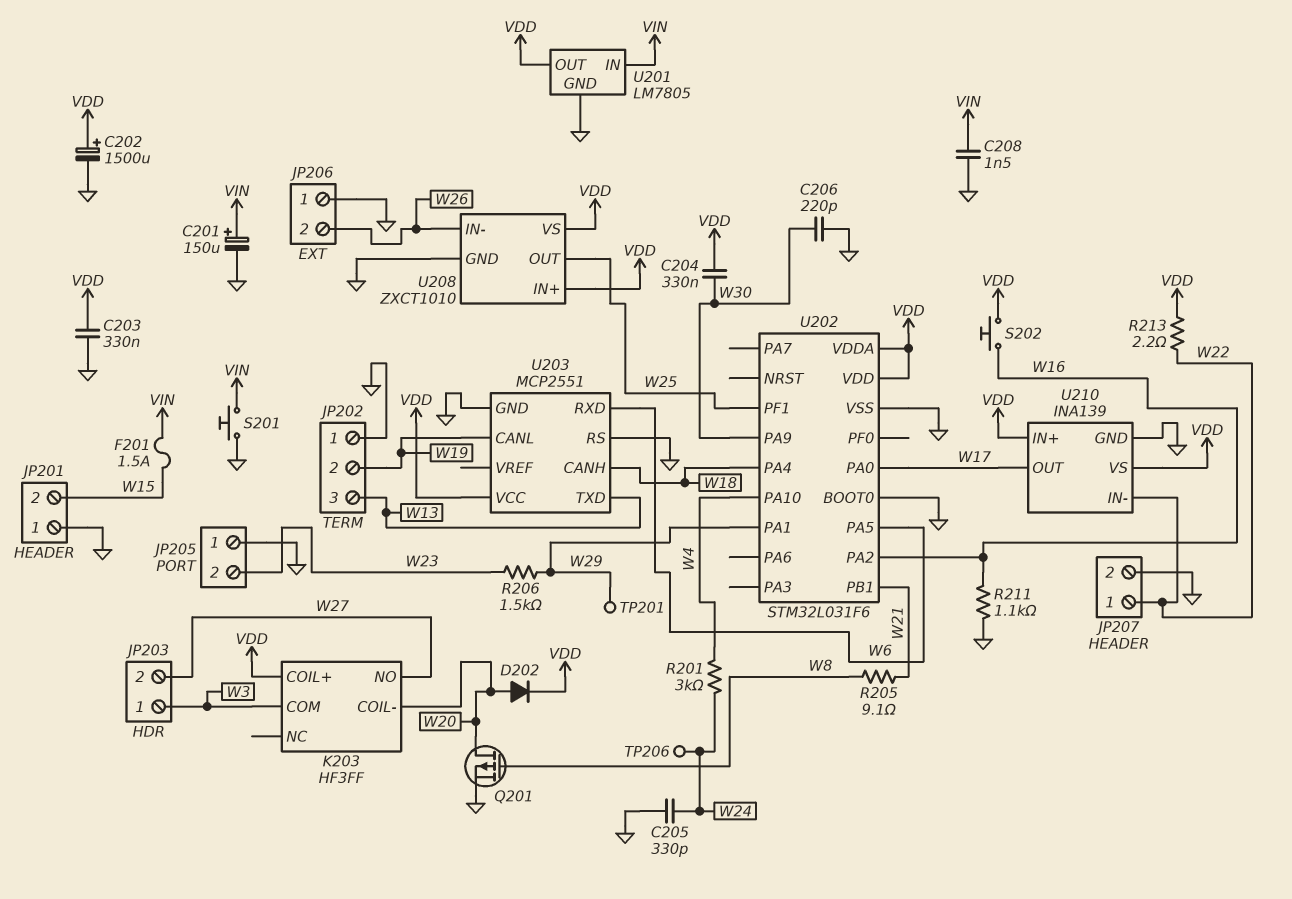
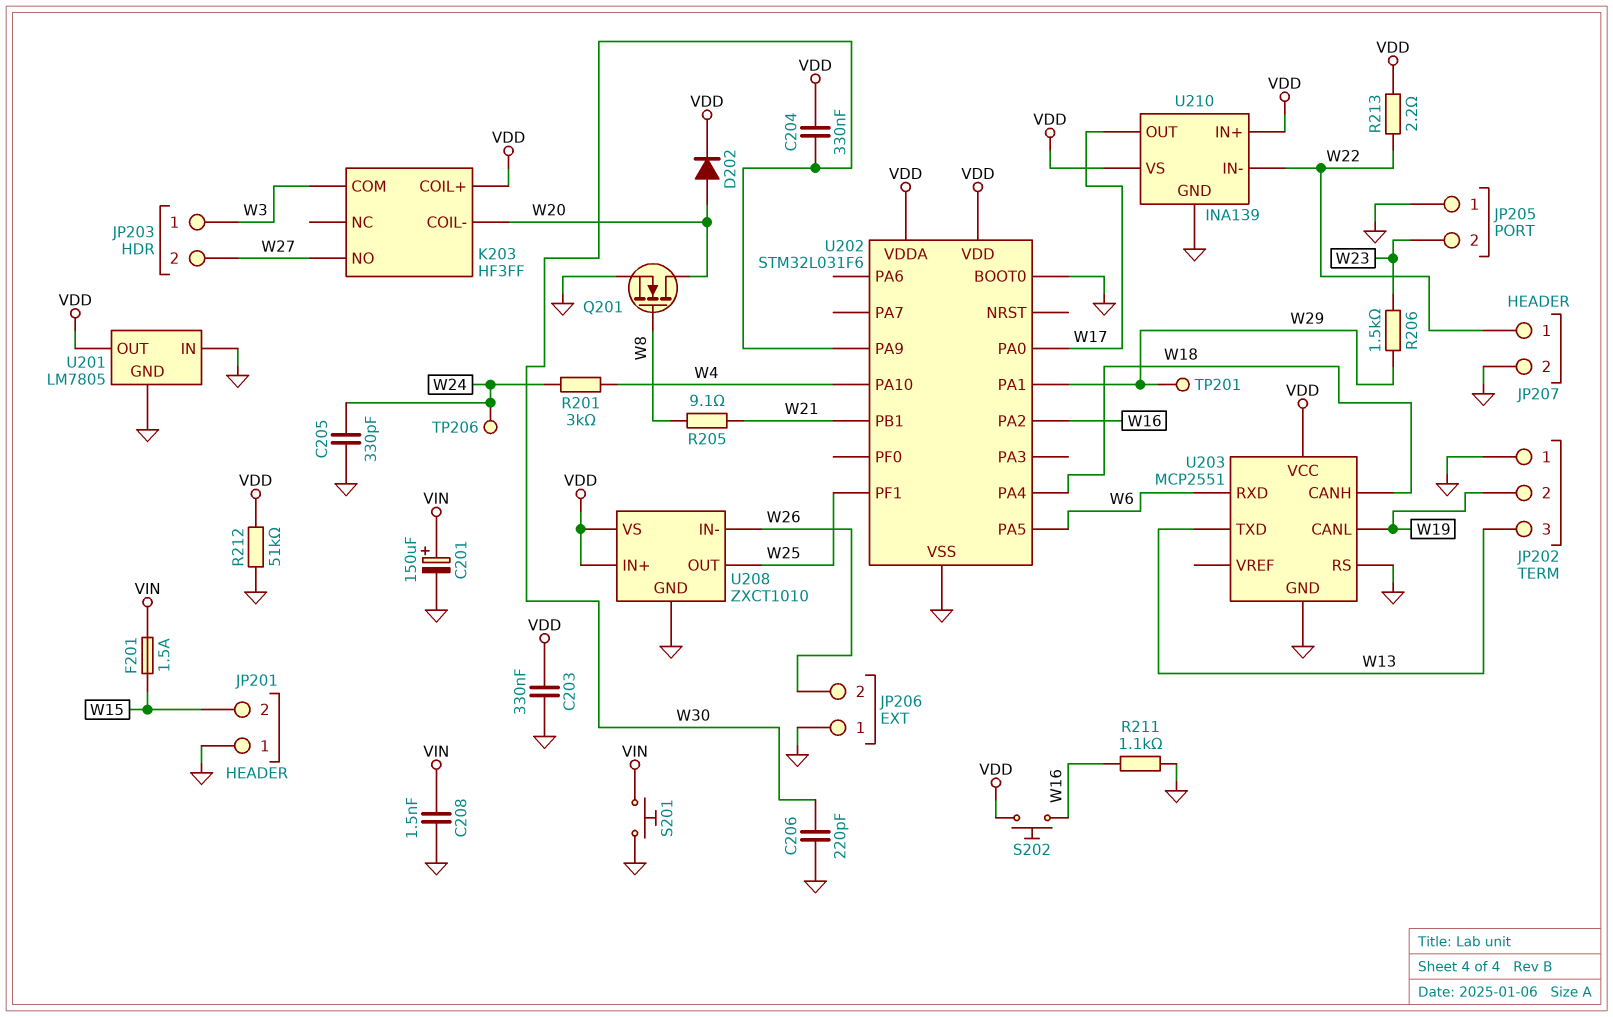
C202: 1500uF (plus VDD, minus GND) -> none
Q201: PMOS (G W8, D W20, S GND) -> NMOS (G W8, D W20, S GND)
R212: none -> 51k (GND, VDD)
U201 pin IN: VIN -> GND

